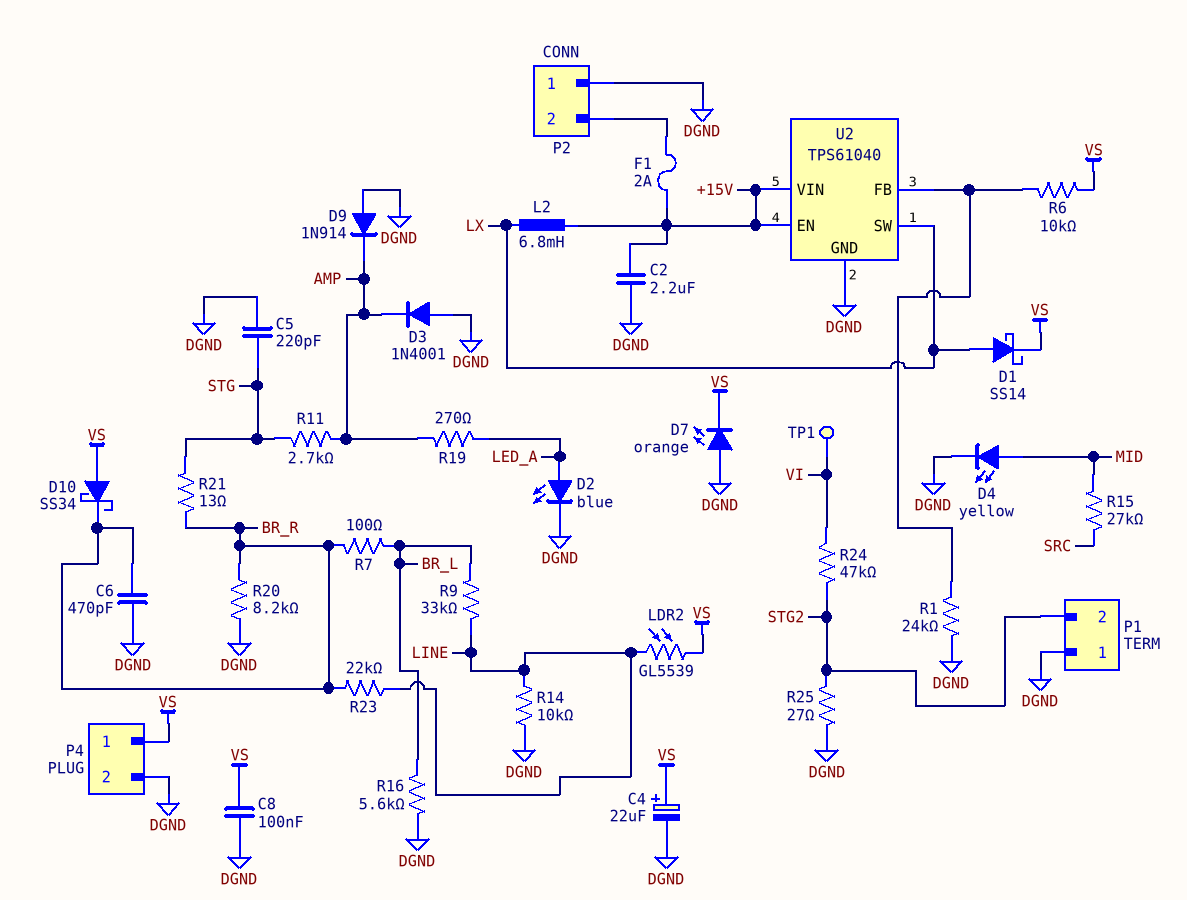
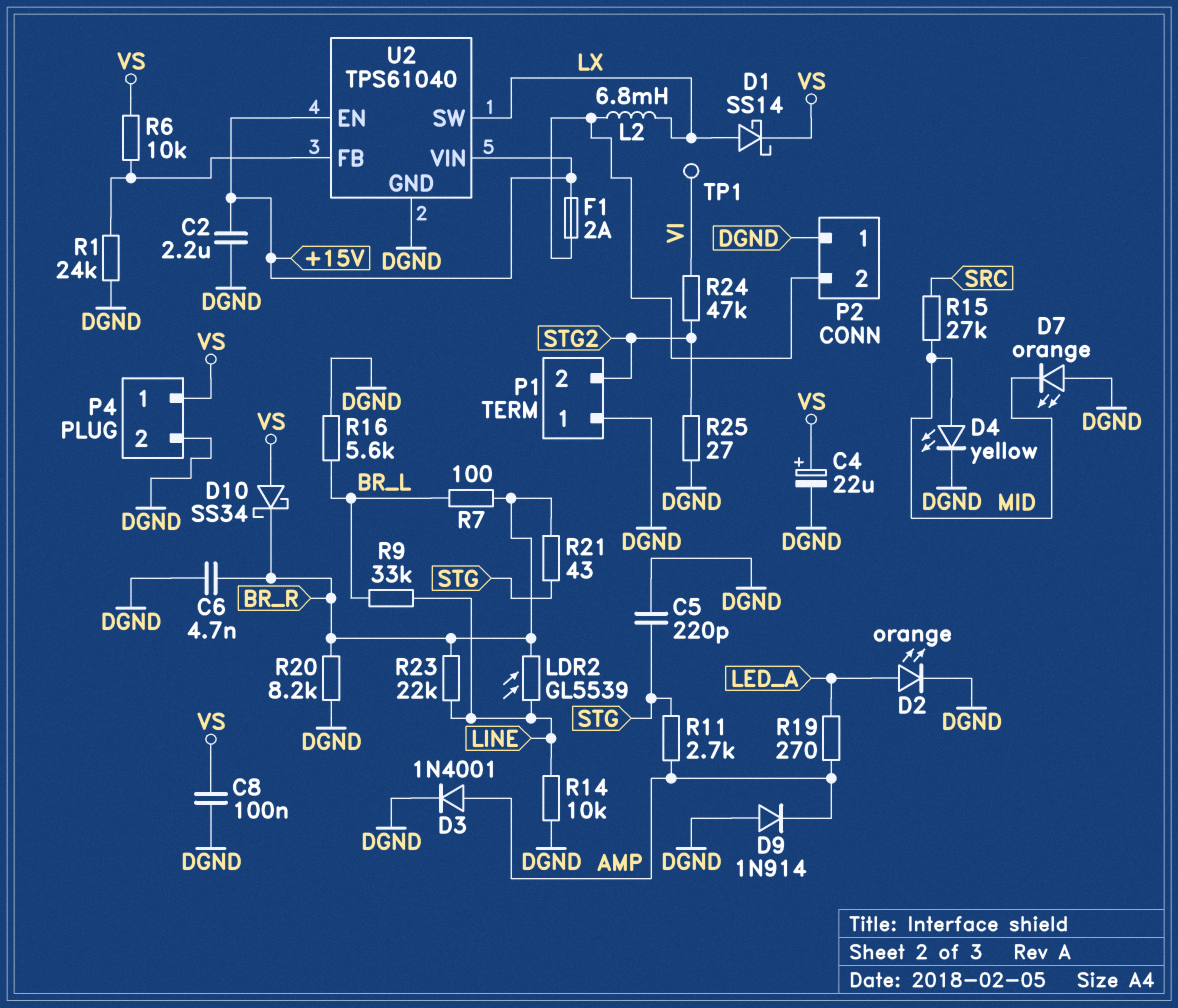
C6: 470pF (BR_R, DGND) -> 4.7nF (BR_R, DGND)
D2: LED blue (A LED_A, K DGND) -> LED orange (A LED_A, K DGND)
D3: diode 1N4001 (A DGND, K AMP) -> diode 1N4001 (A AMP, K DGND)
D7: LED orange (A DGND, K VS) -> LED orange (A DGND, K MID)
L2: 6.8mH (+15V, LX) -> 6.8mH (LX, P2/2)
LDR2: GL5539 (LINE, VS) -> GL5539 (BR_R, LINE)
R21: 13 (BR_R, STG) -> 43 (BR_R, STG)

